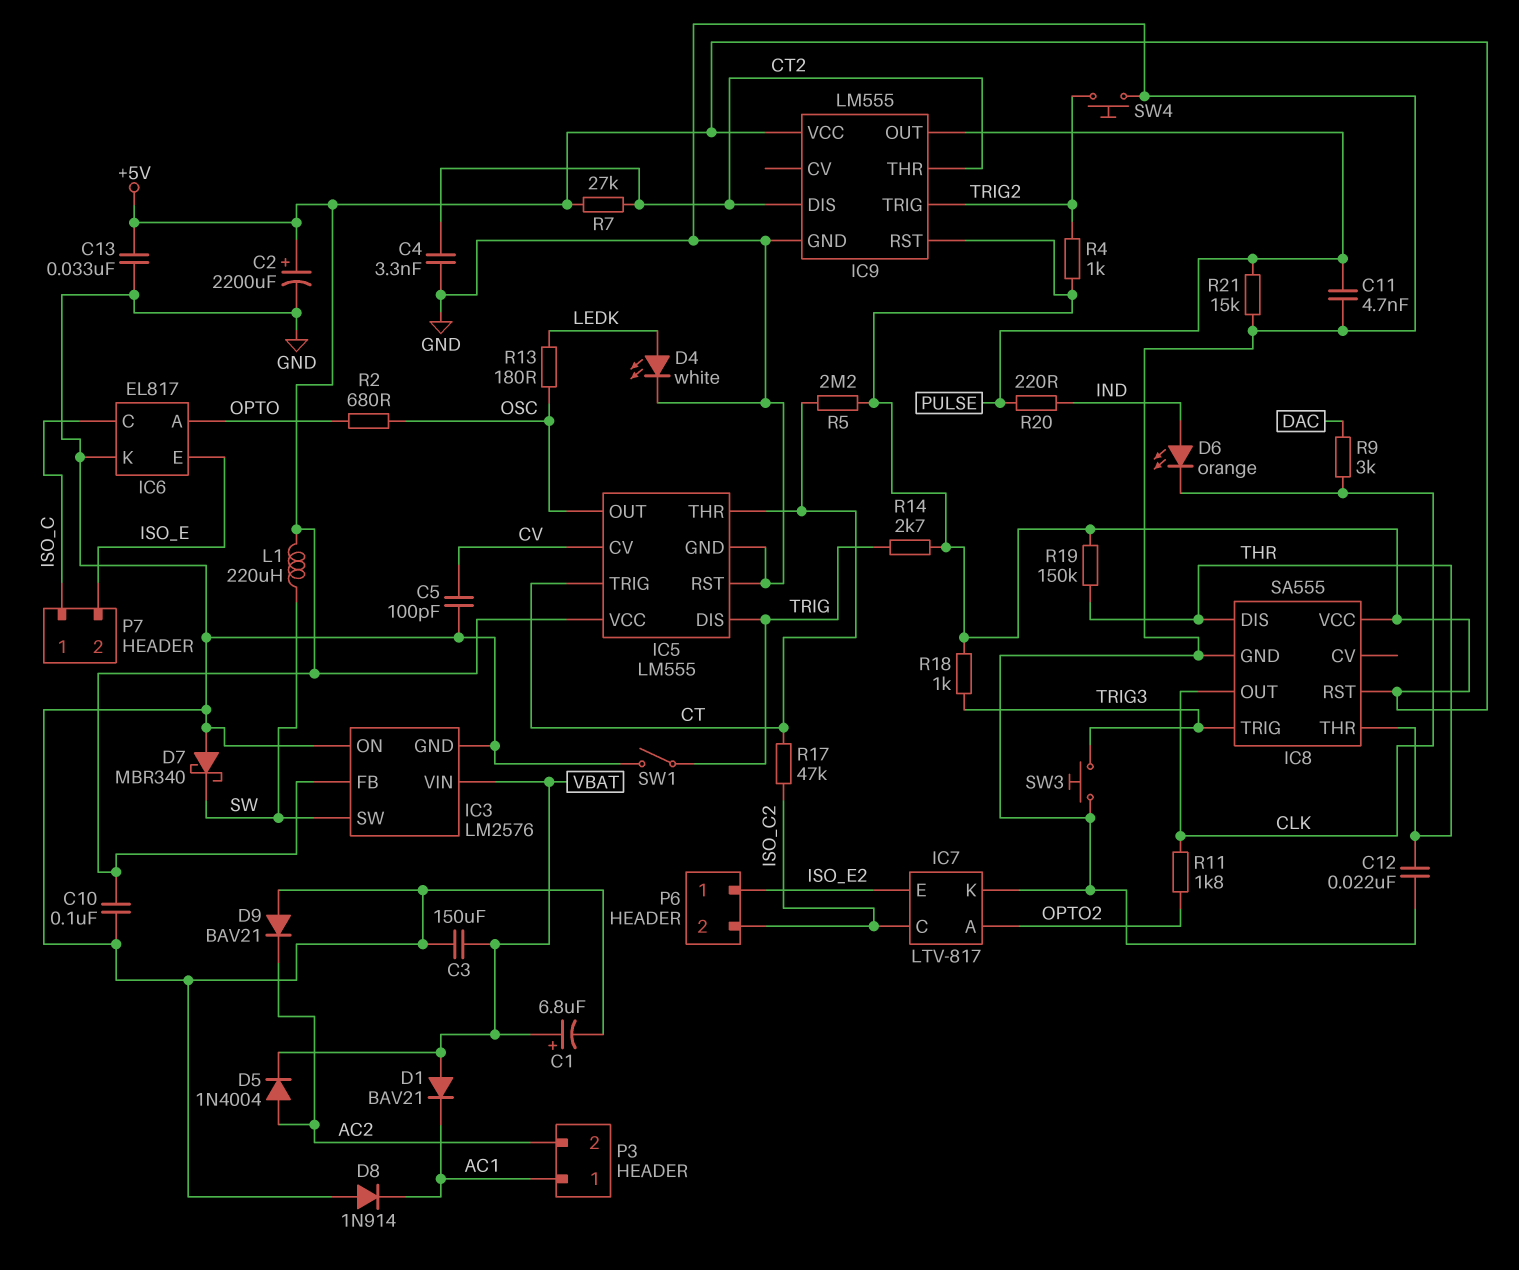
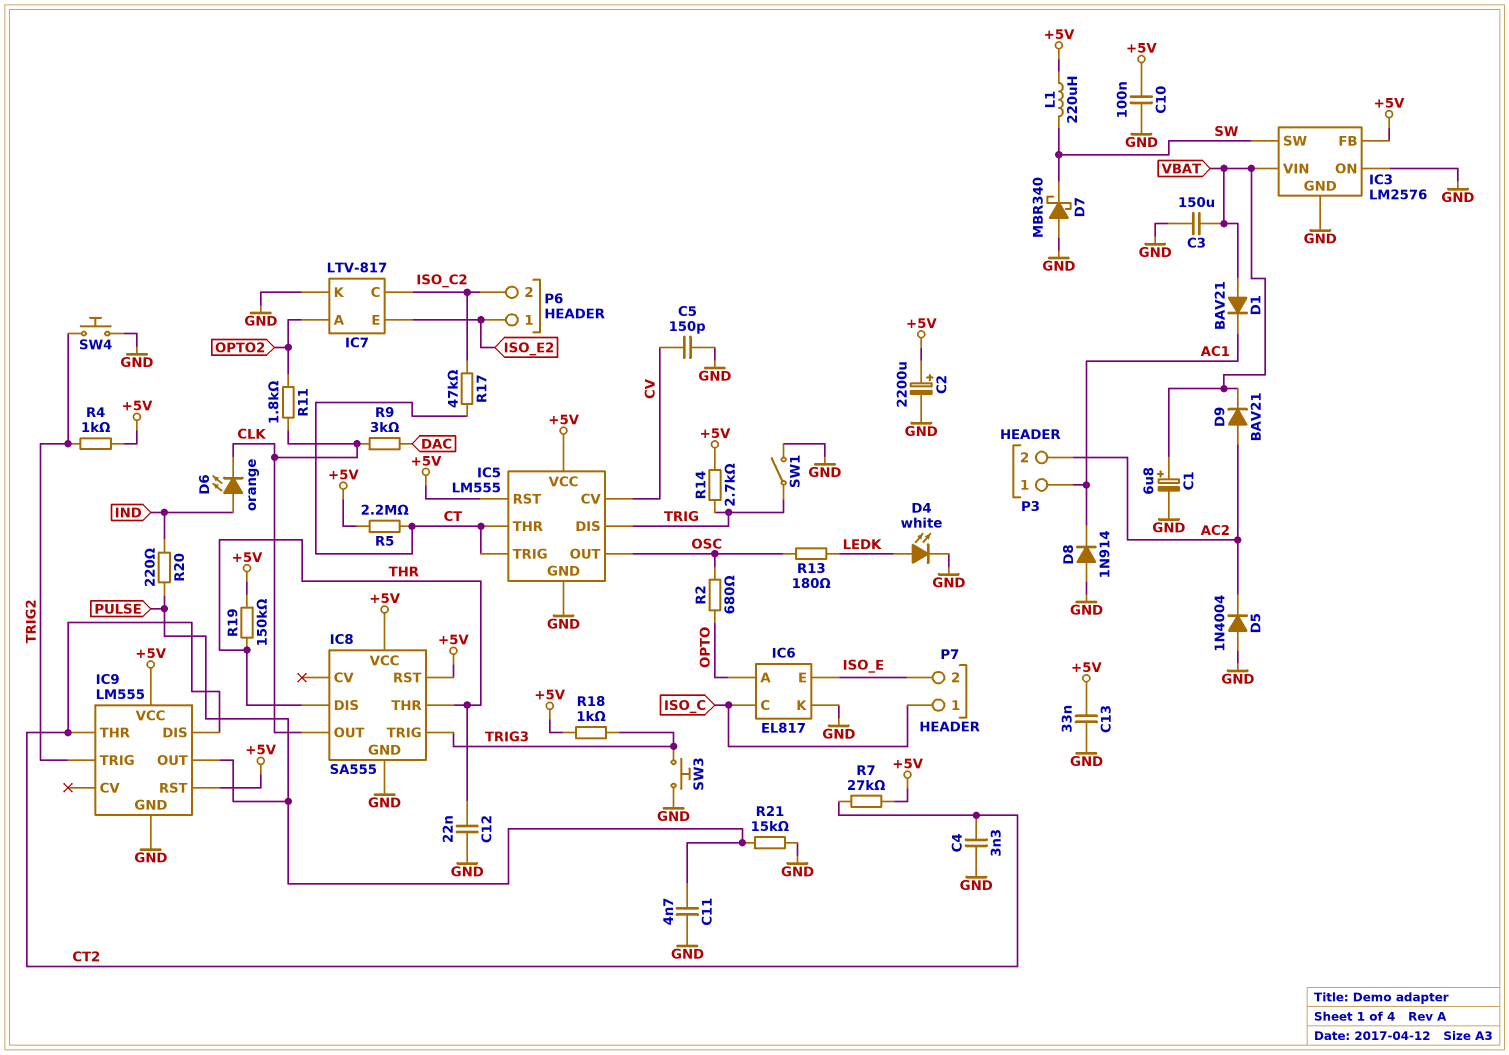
C5: 100pF (CV, GND) -> 150pF (CV, GND)
D5: diode 1N4004 (A AC2, K VBAT) -> diode 1N4004 (A GND, K AC2)
D9: diode BAV21 (A GND, K AC2) -> diode BAV21 (A AC2, K VBAT)
IC5 pin RST: GND -> +5V

